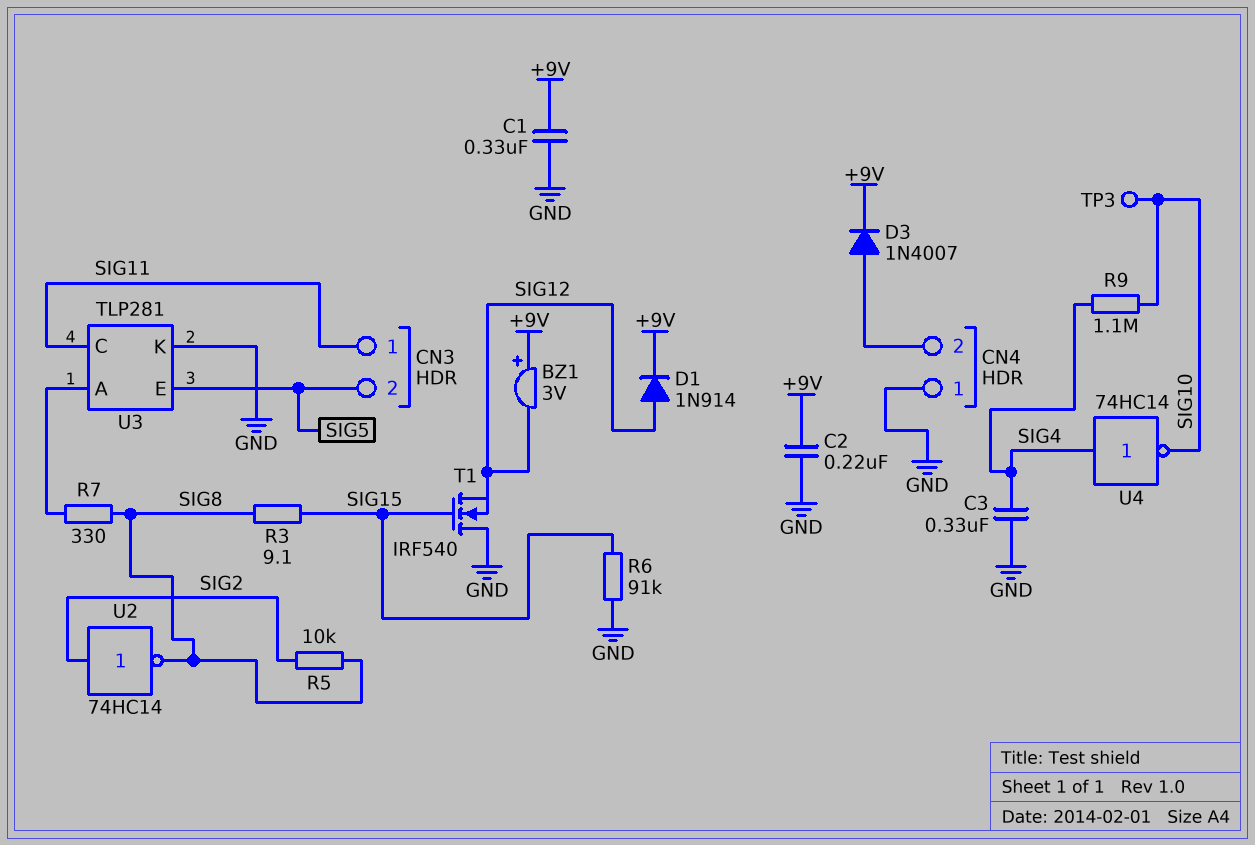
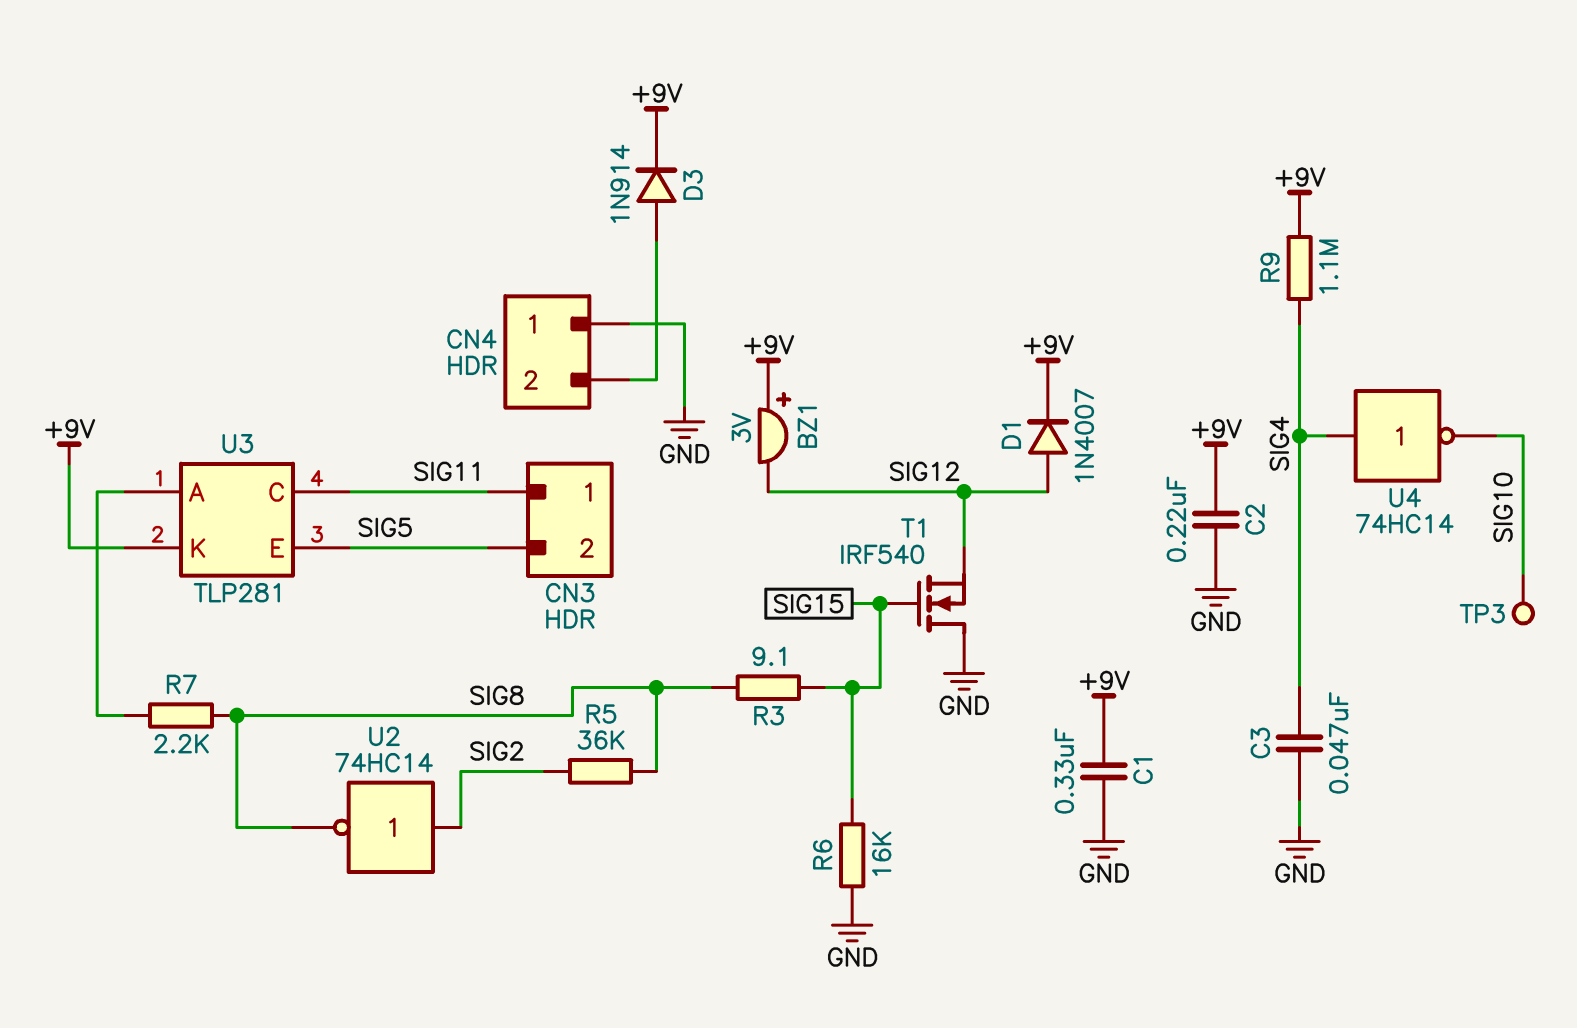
C3: 330nF (GND, SIG4) -> 47nF (GND, SIG4)
D1: diode 1N914 (A SIG12, K +9V) -> diode 1N4007 (A SIG12, K +9V)
D3: diode 1N4007 (A CN4/2, K +9V) -> diode 1N914 (A CN4/2, K +9V)
R5: 10k (SIG2, SIG8) -> 36k (SIG2, SIG8)
R6: 91k (GND, SIG15) -> 16k (GND, SIG15)
R7: 330 (SIG8, U3/A) -> 2.2k (SIG8, U3/A)
R9: 1.1M (SIG4, SIG10) -> 1.1M (+9V, SIG4)
U3 pin K: GND -> +9V

